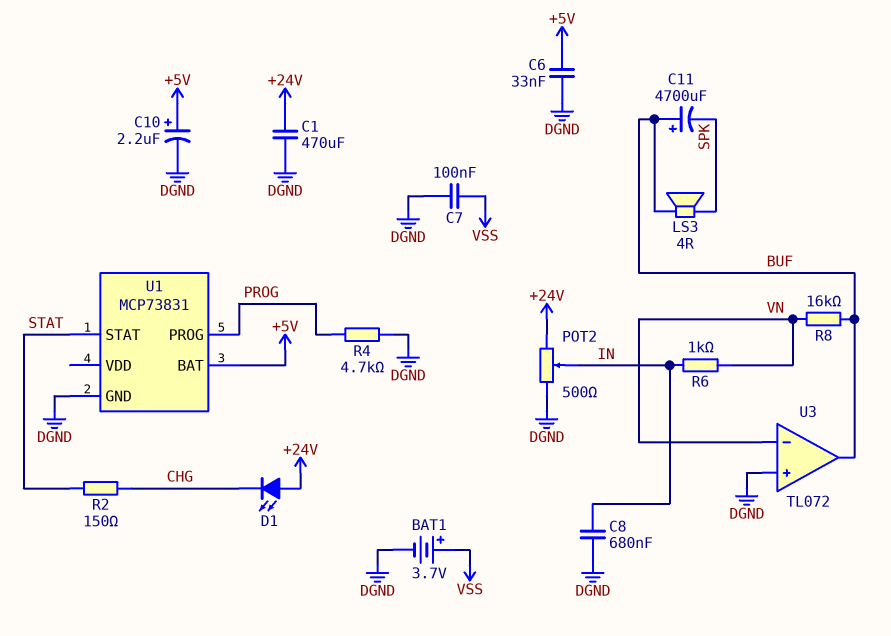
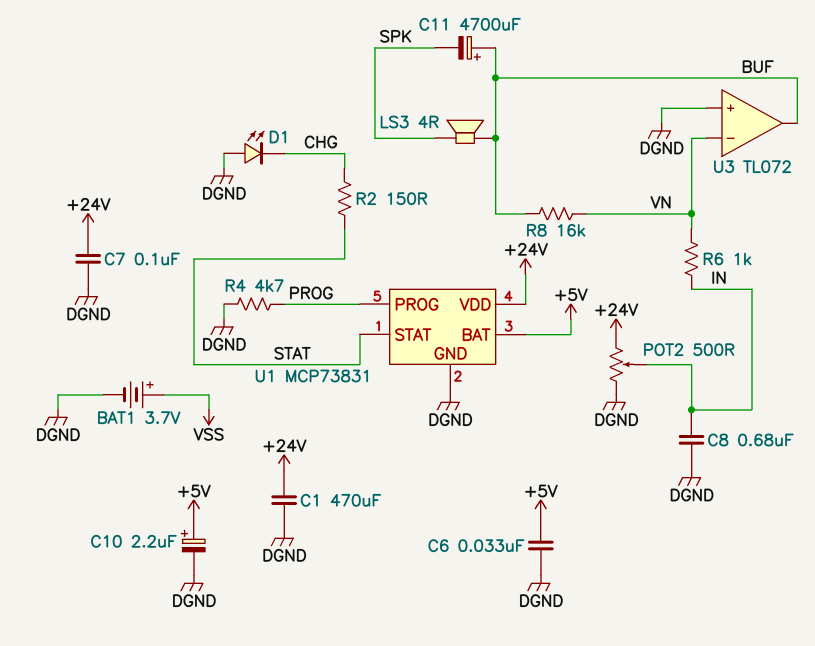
C7: 100nF (DGND, VSS) -> 100nF (+24V, DGND)
D1: LED (A +24V, K CHG) -> LED (A DGND, K CHG)
U1 pin VDD: none -> +24V

